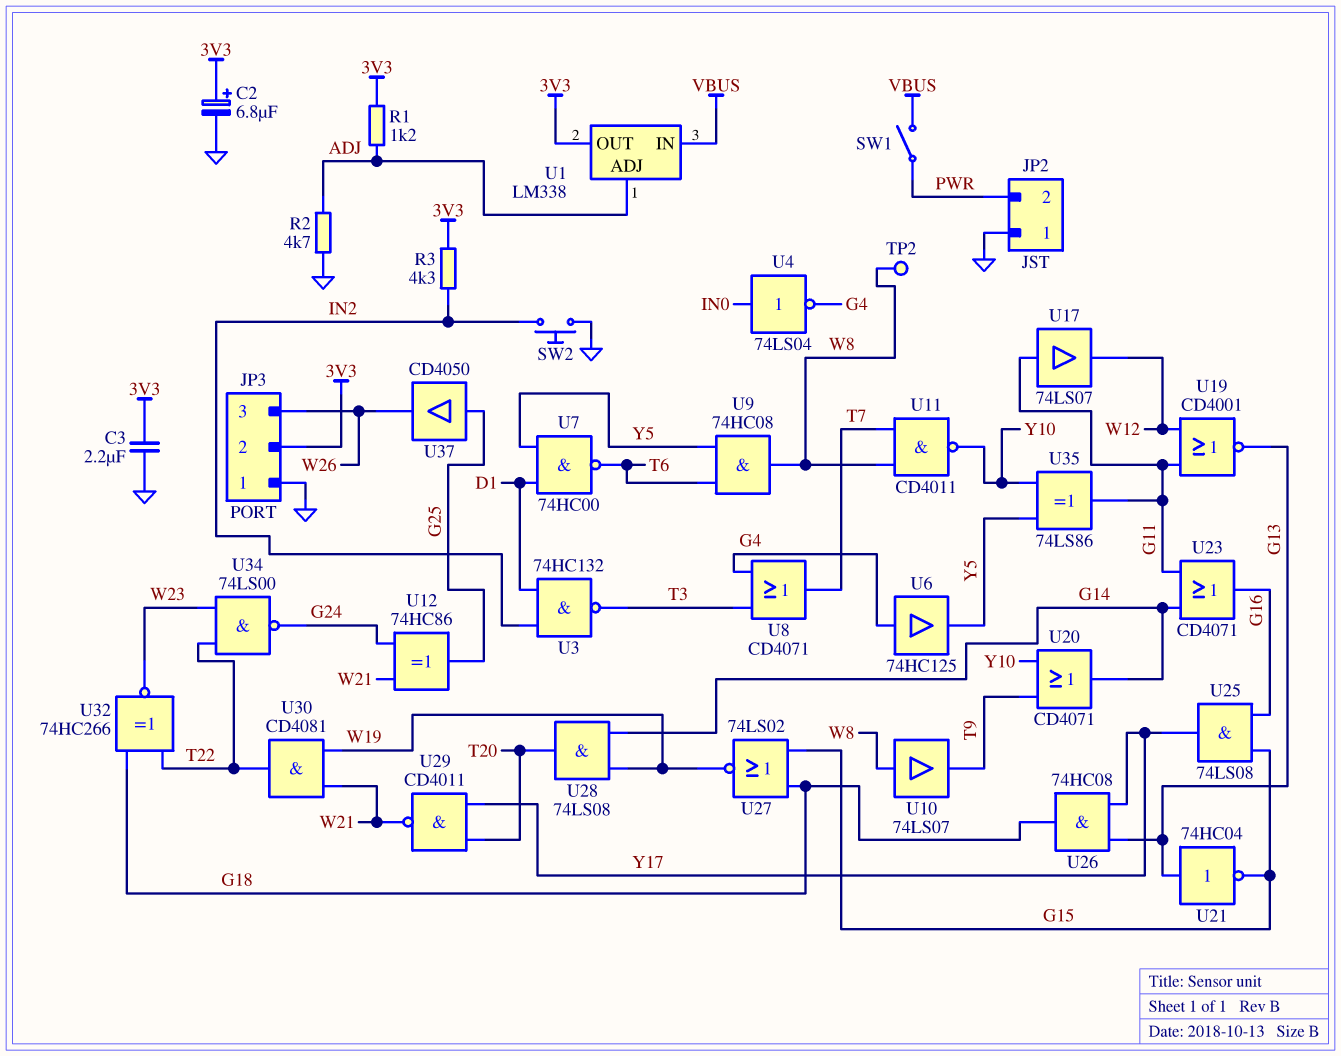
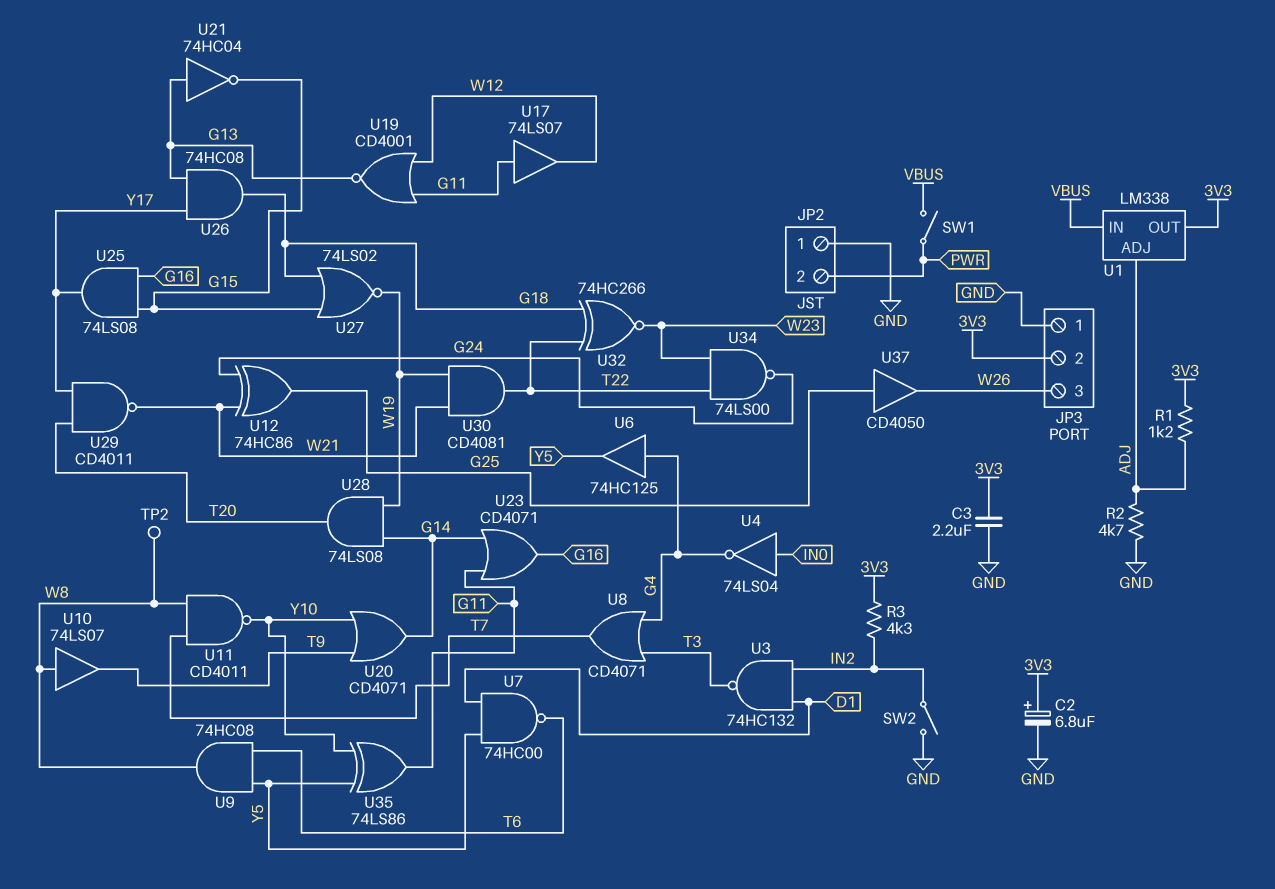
SW2: button (GND, IN2) -> switch (GND, IN2)

